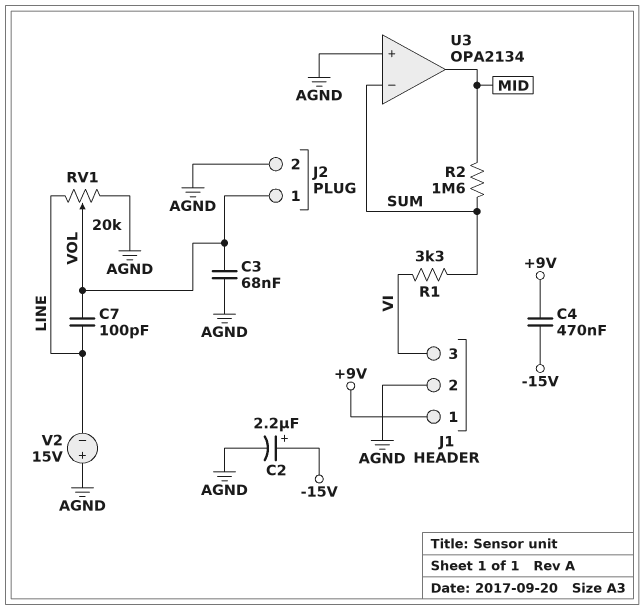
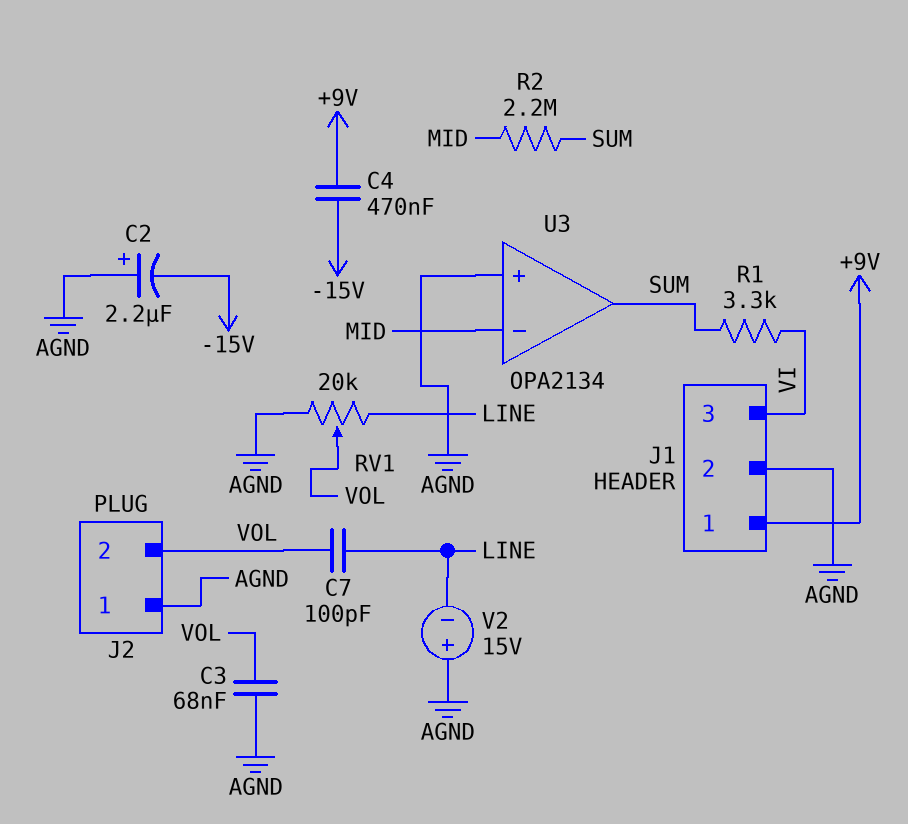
C2: 2.2uF (plus -15V, minus AGND) -> 2.2uF (plus AGND, minus -15V)
J2 pin 1: VOL -> AGND
J2 pin 2: AGND -> VOL
R2: 1.6M (MID, SUM) -> 2.2M (MID, SUM)
U3 pin in-: SUM -> MID
U3 pin out: MID -> SUM

